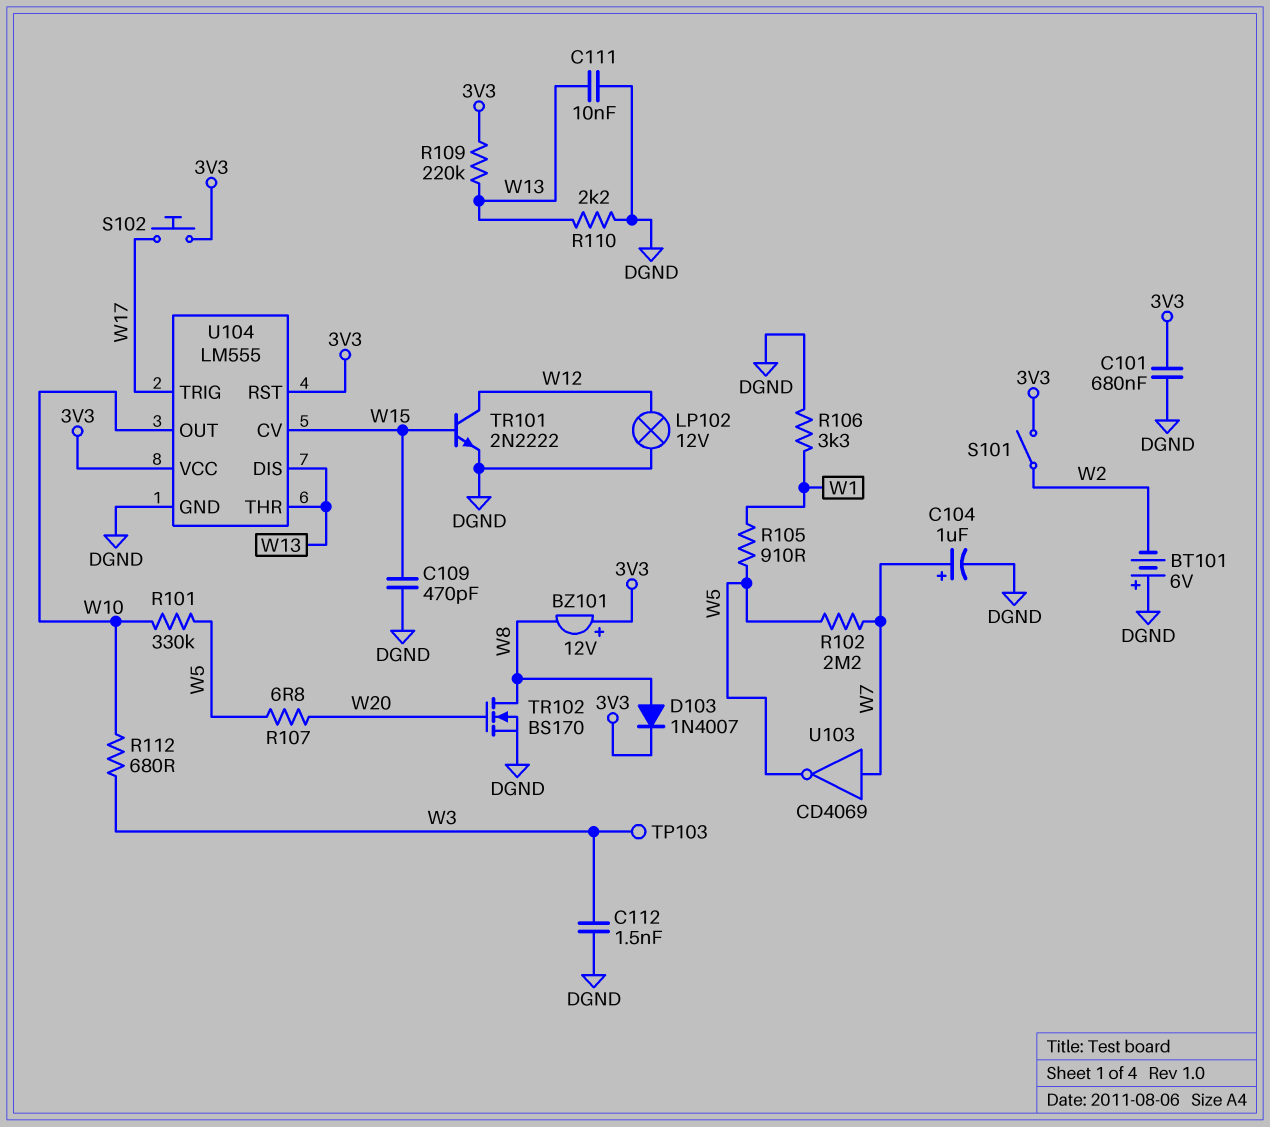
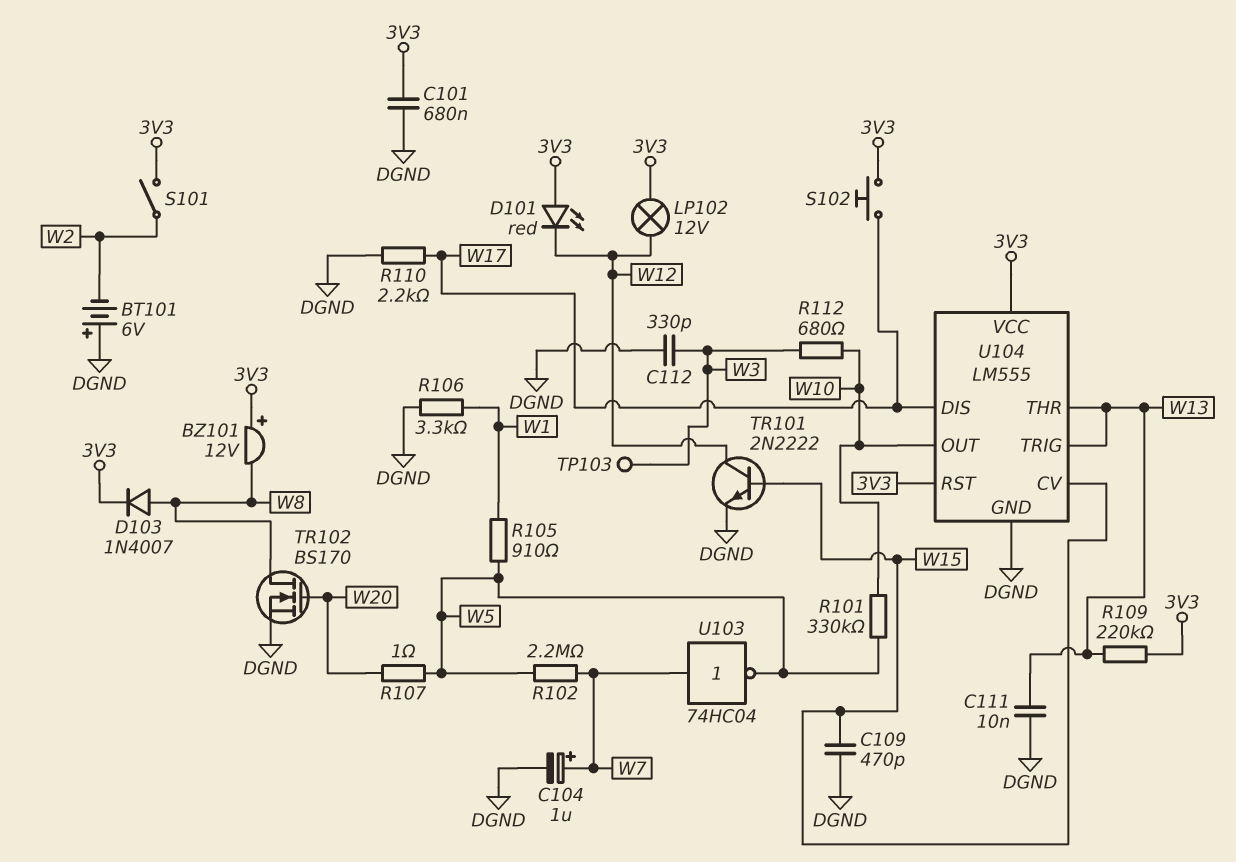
C112: 1.5nF (DGND, W3) -> 330pF (DGND, W3)
D101: none -> LED red (A 3V3, K W12)
LP102: lamp 12V (DGND, W12) -> lamp 12V (3V3, W12)
R107: 6.8 (W5, W20) -> 1 (W5, W20)
R110: 2.2k (DGND, W13) -> 2.2k (DGND, W17)
U103: NOT CD4069 (in W7, out W5) -> NOT 74HC04 (in W7, out W5)
U104 pin DIS: W13 -> W17
U104 pin TRIG: W17 -> W13

